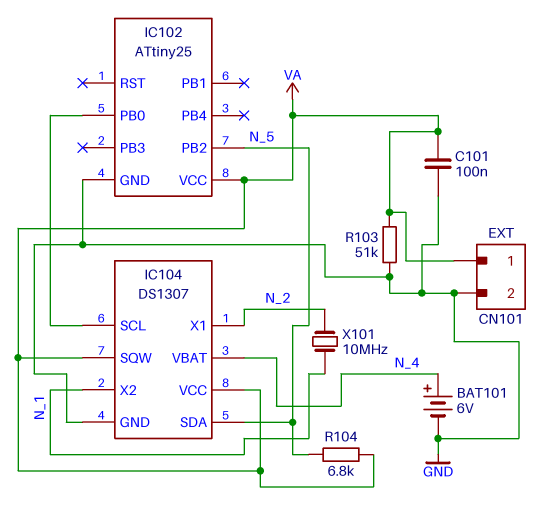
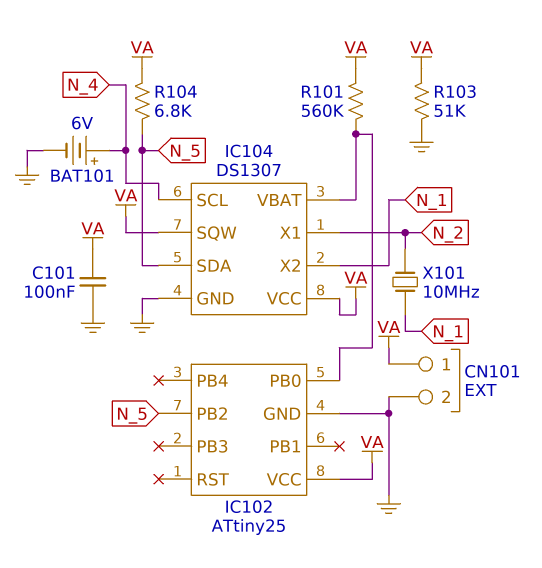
IC104 pin SCL: IC102/PB0 -> N_4
IC104 pin VBAT: N_4 -> IC102/PB0
R101: none -> 560k (IC102/PB0, VA)

